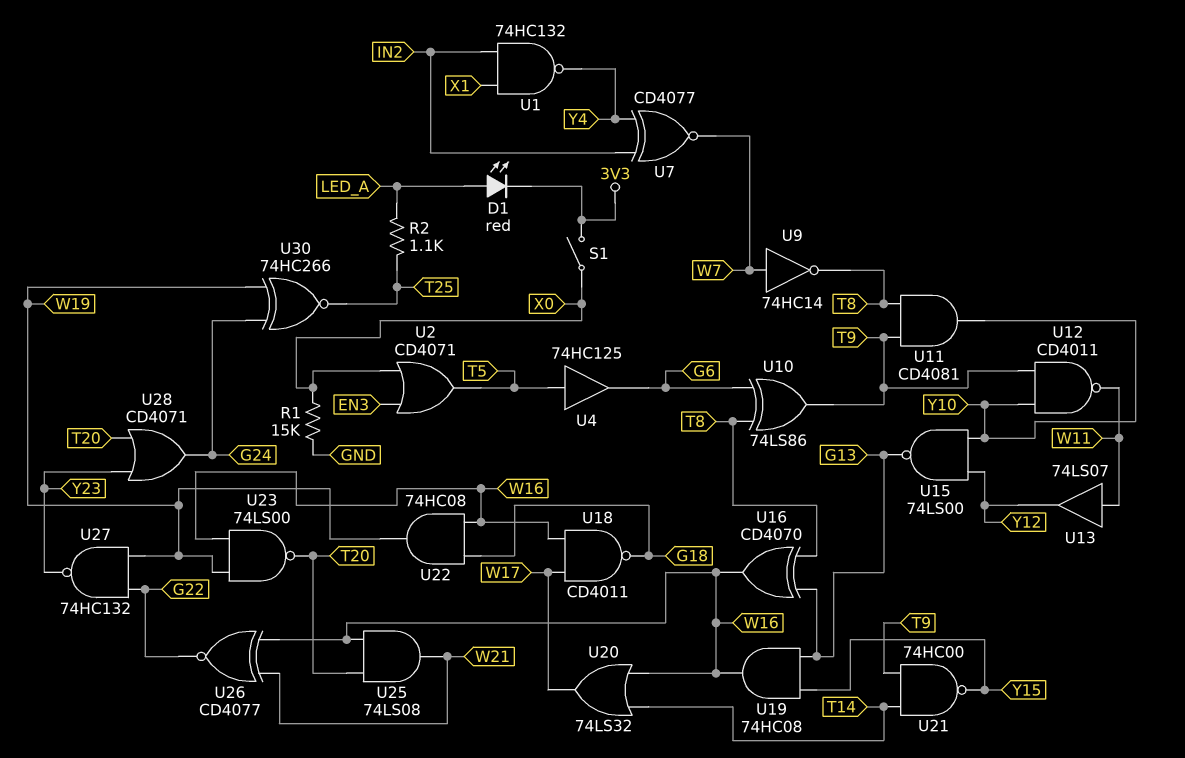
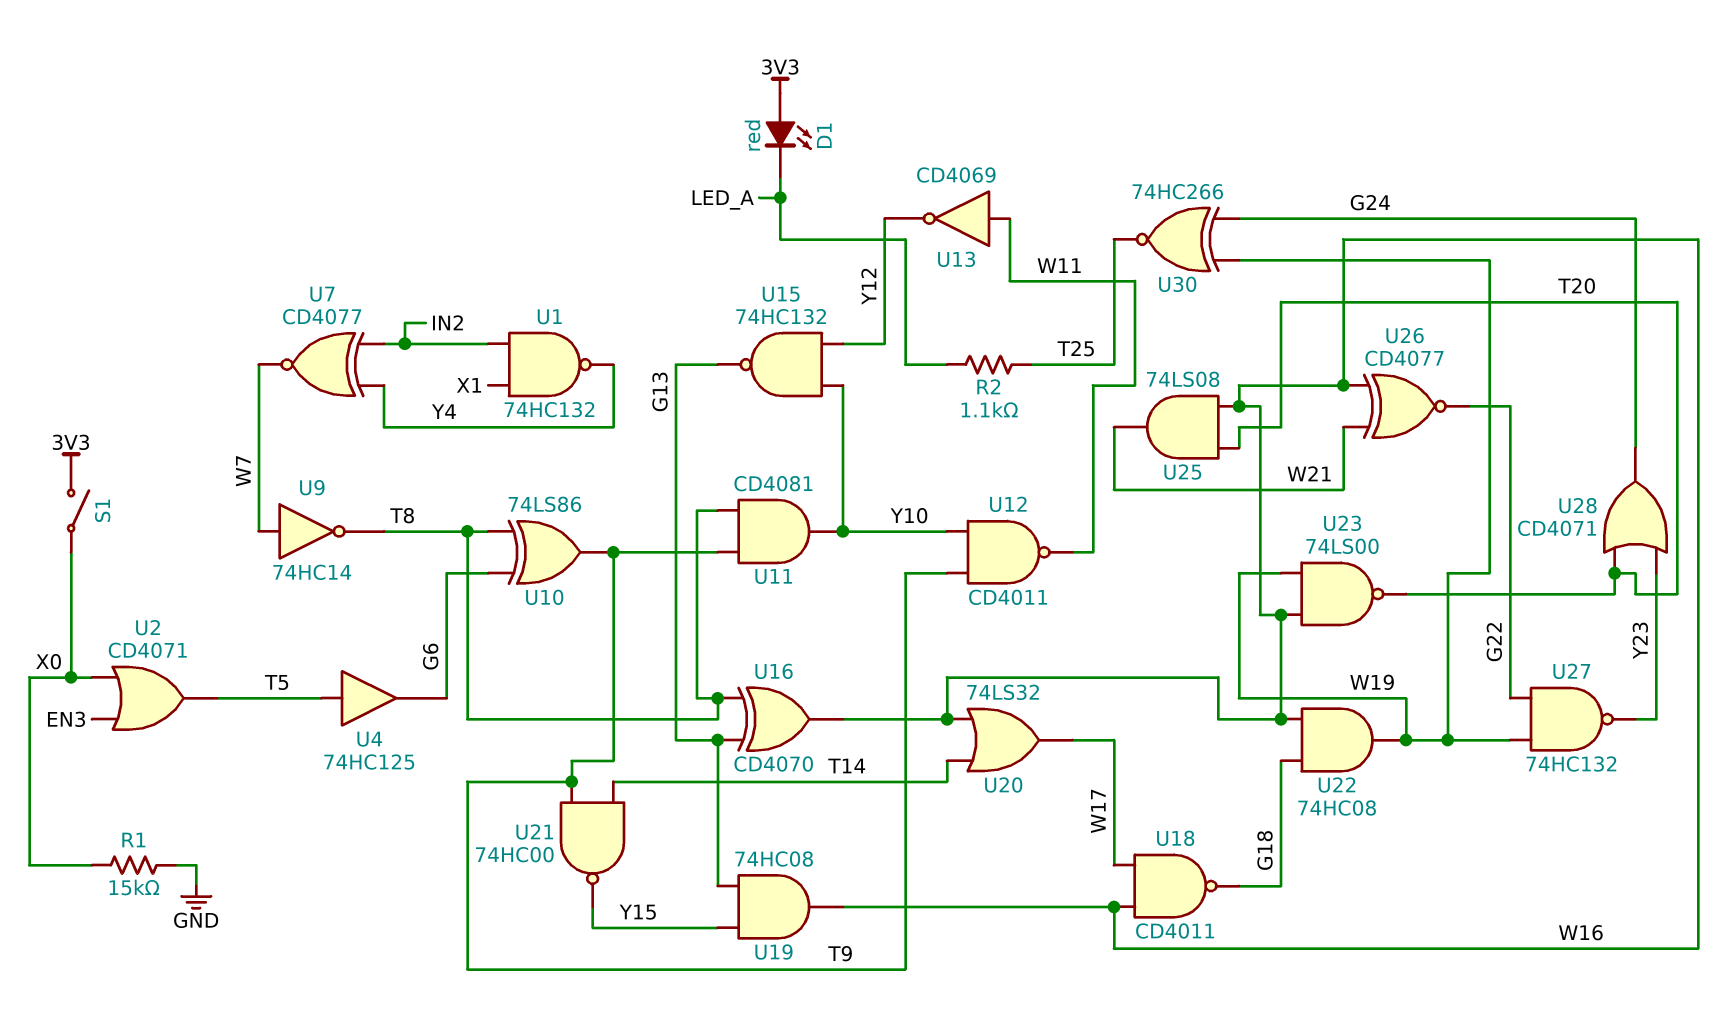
D1: LED red (A LED_A, K 3V3) -> LED red (A 3V3, K LED_A)
U13: buffer 74LS07 (in W11, out Y12) -> NOT CD4069 (in W11, out Y12)
U15: NAND 74LS00 (in Y10, in Y12, out G13) -> NAND 74HC132 (in Y10, in Y12, out G13)

